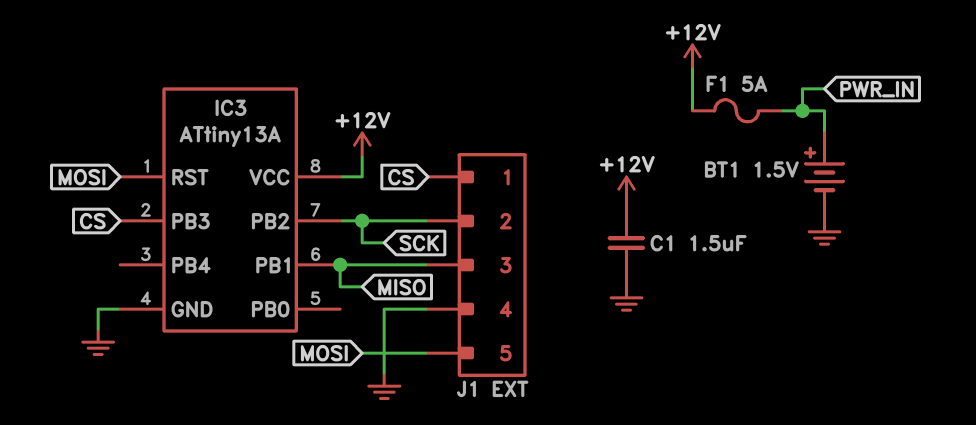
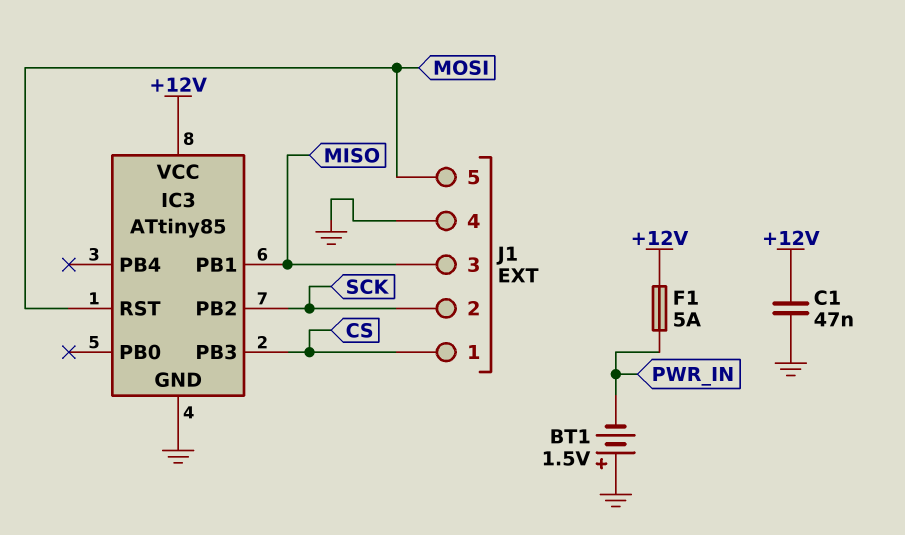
BT1: 1.5V (plus PWR_IN, minus GND) -> 1.5V (plus GND, minus PWR_IN)
C1: 1.5uF (+12V, GND) -> 47nF (+12V, GND)
IC3: ATtiny13A -> ATtiny85

